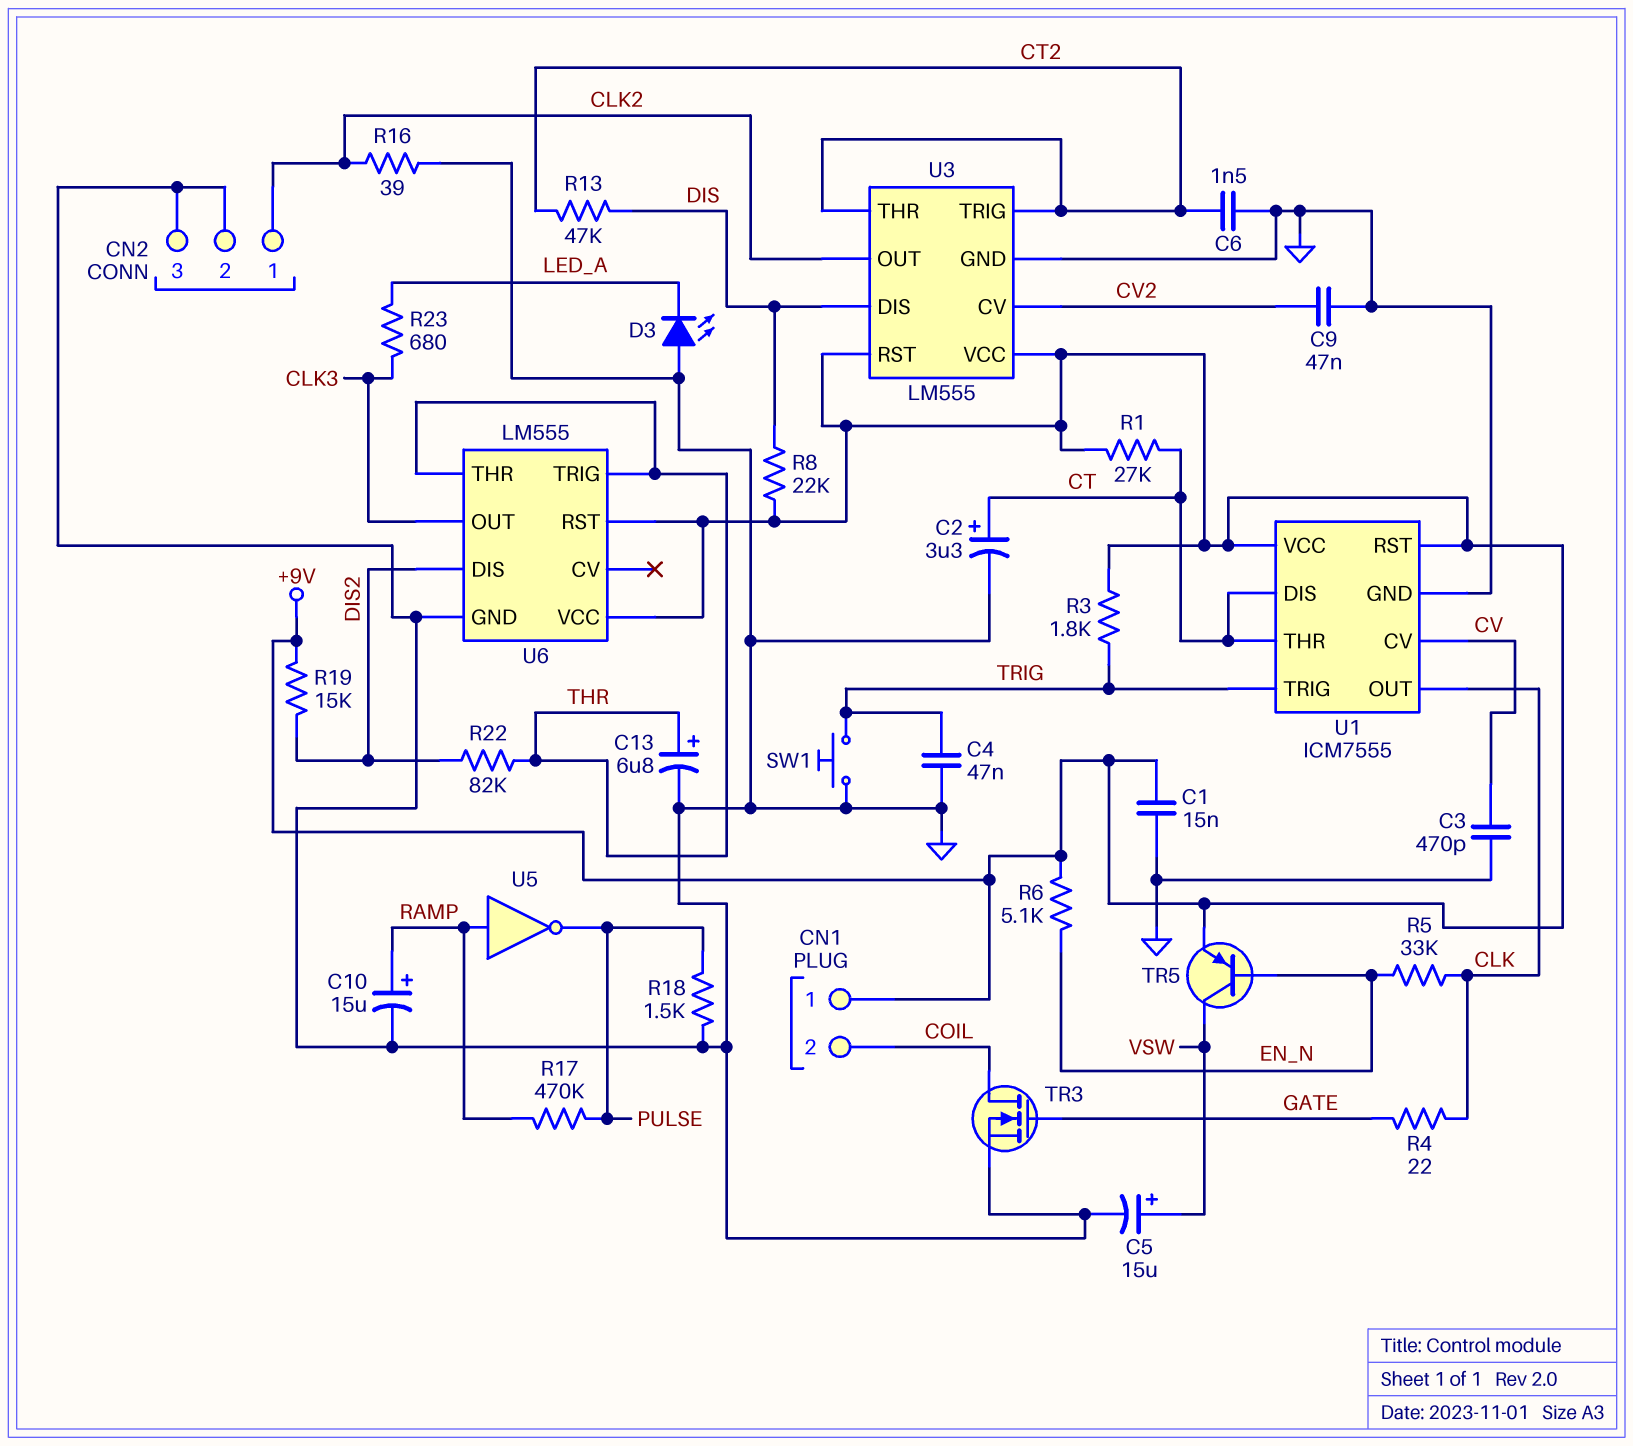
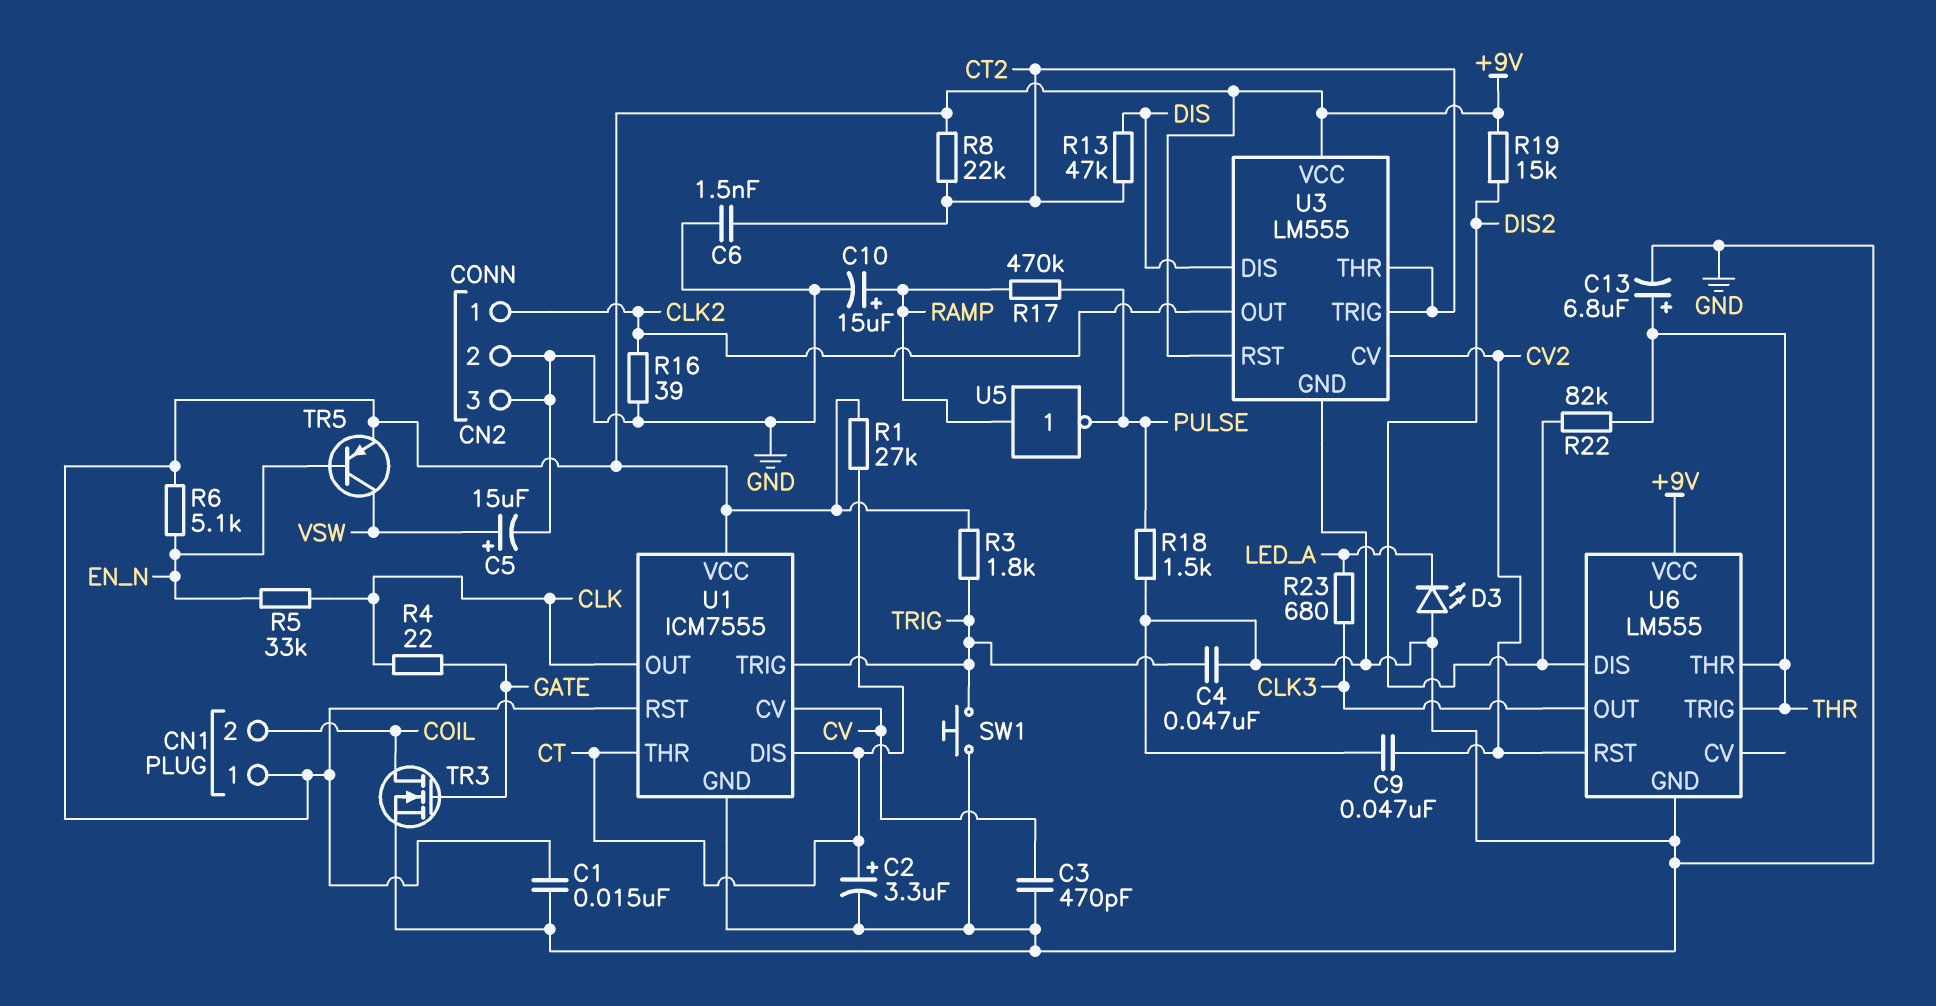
R8: 22k (+9V, DIS) -> 22k (+9V, CT2)
U6 pin RST: +9V -> CV2

